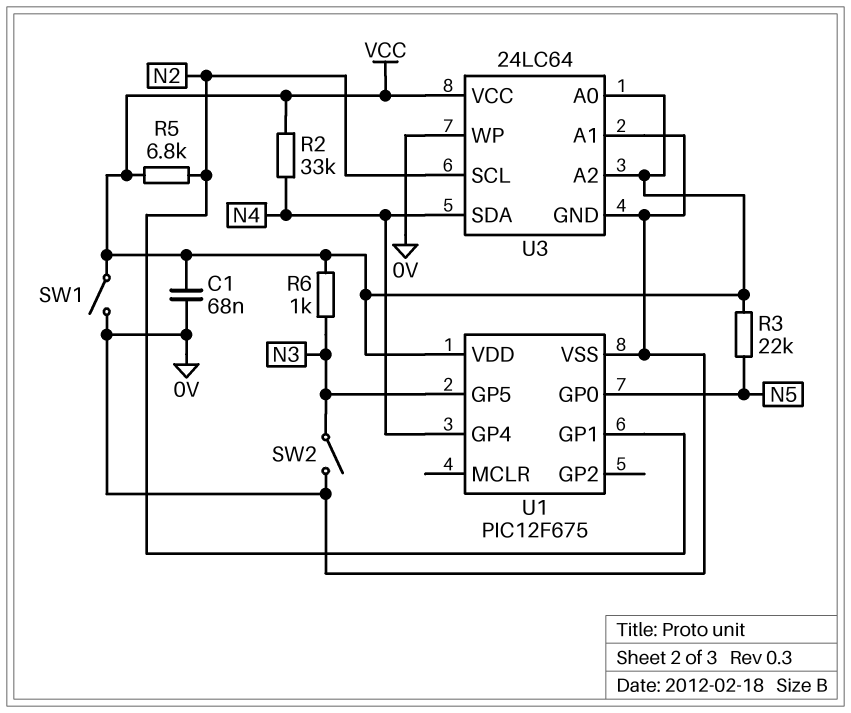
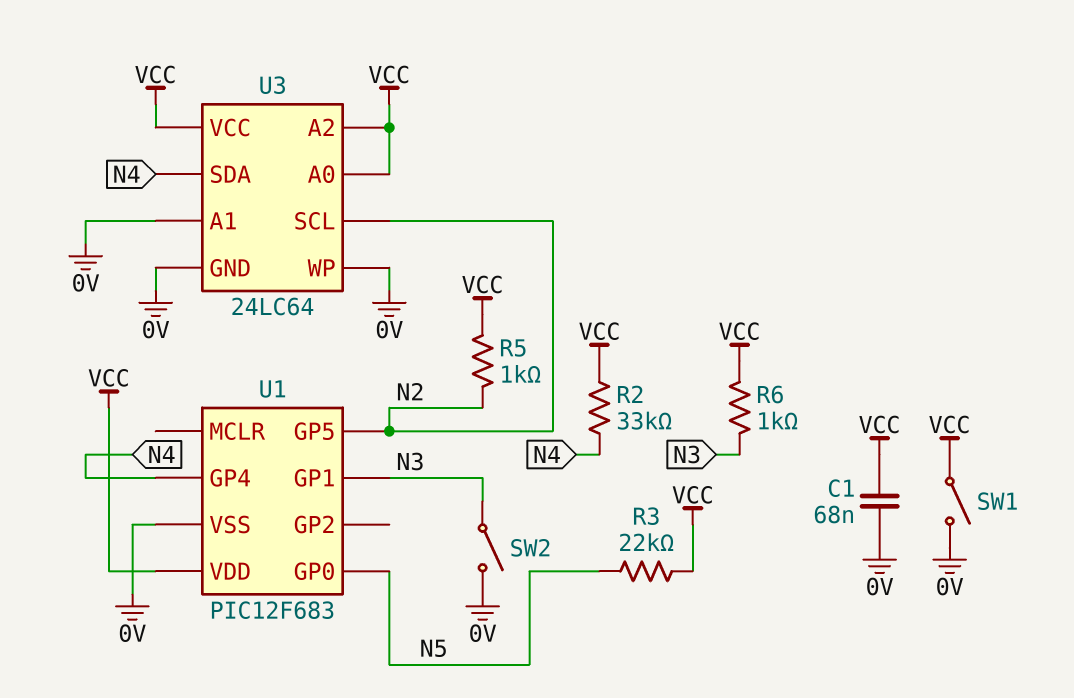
R5: 6.8k (N2, VCC) -> 1k (N2, VCC)
U1: PIC12F675 -> PIC12F683
U1 pin GP1: N2 -> N3
U1 pin GP5: N3 -> N2

